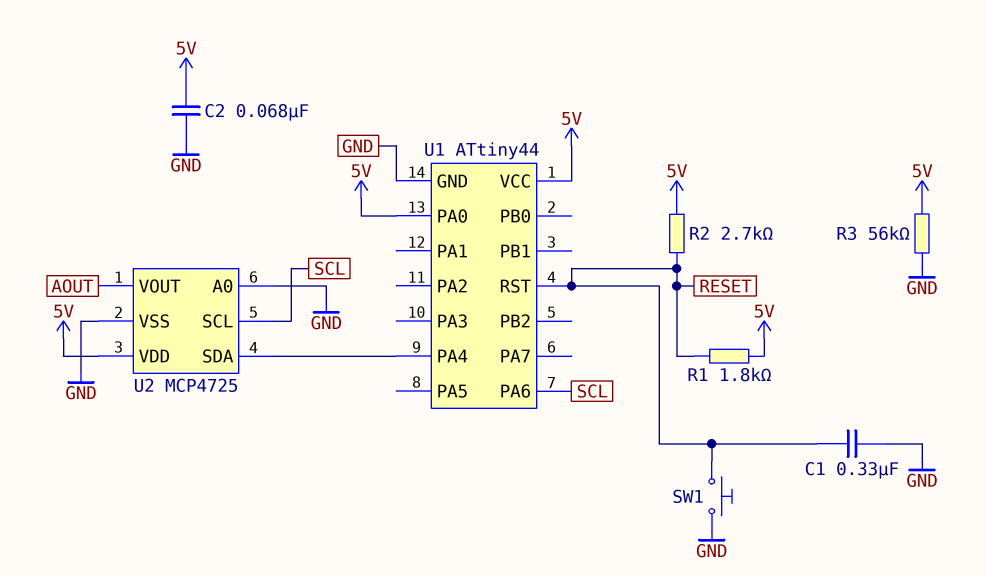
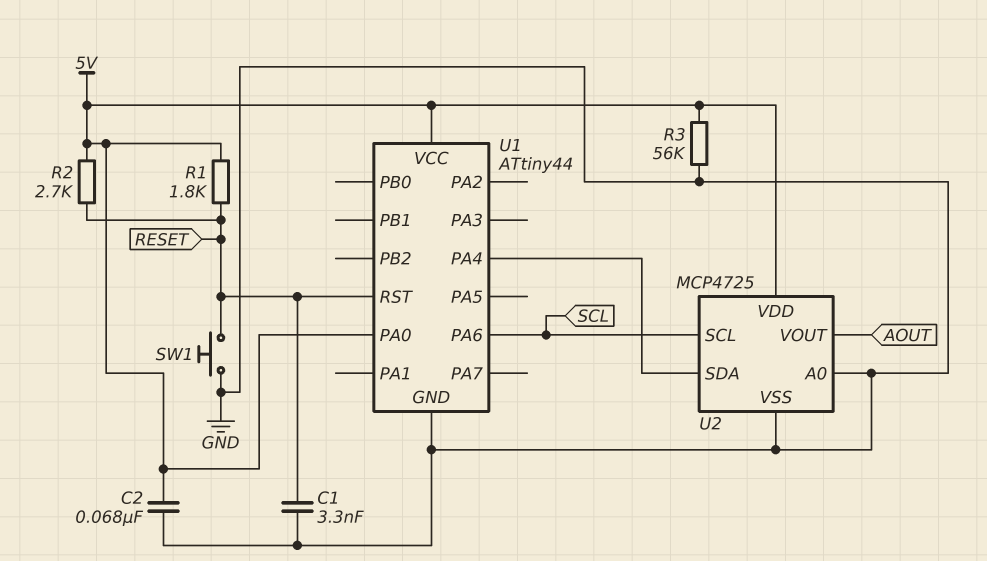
C1: 330nF (GND, RESET) -> 3.3nF (GND, RESET)

